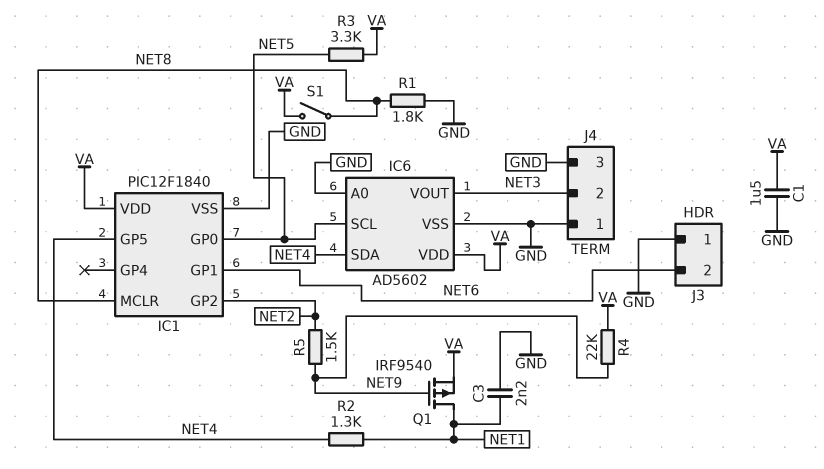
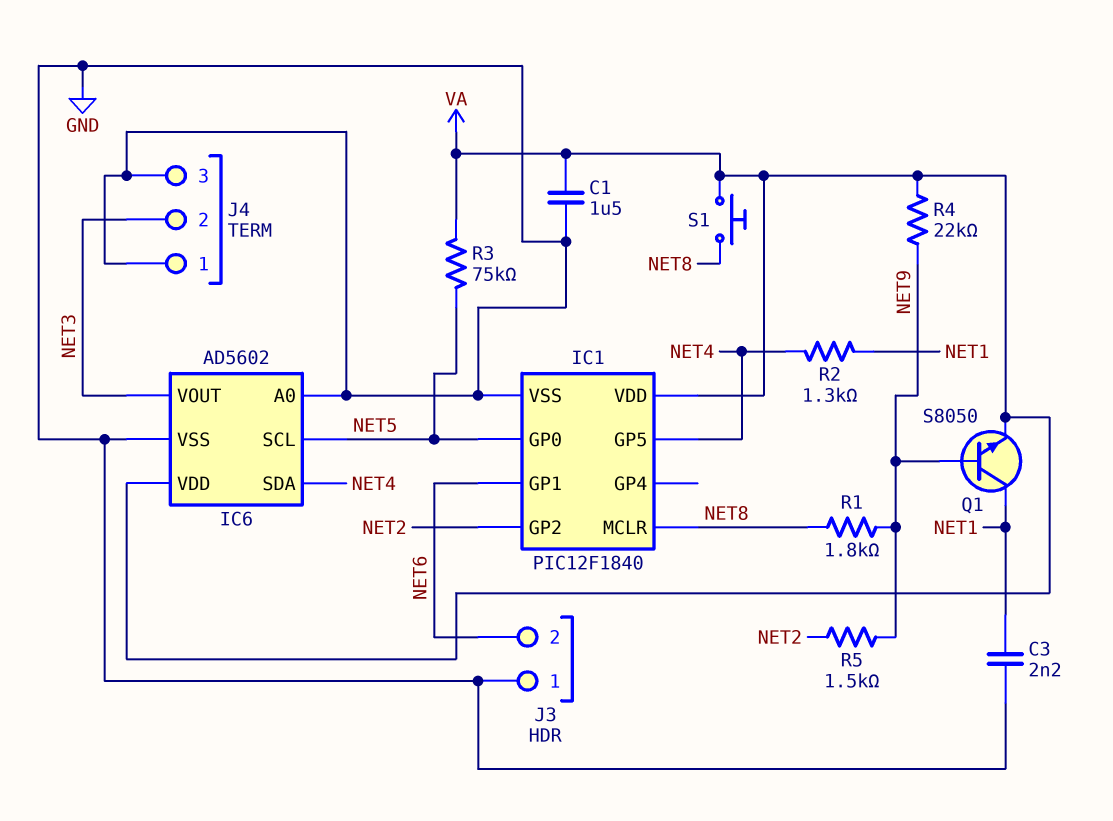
Q1: PMOS IRF9540 (G NET9, D NET1, S VA) -> NPN S8050 (B NET9, C NET1, E VA)
R1: 1.8k (GND, NET8) -> 1.8k (NET8, NET9)
R3: 3.3k (NET5, VA) -> 75k (NET5, VA)
S1: switch (NET8, VA) -> button (NET8, VA)

